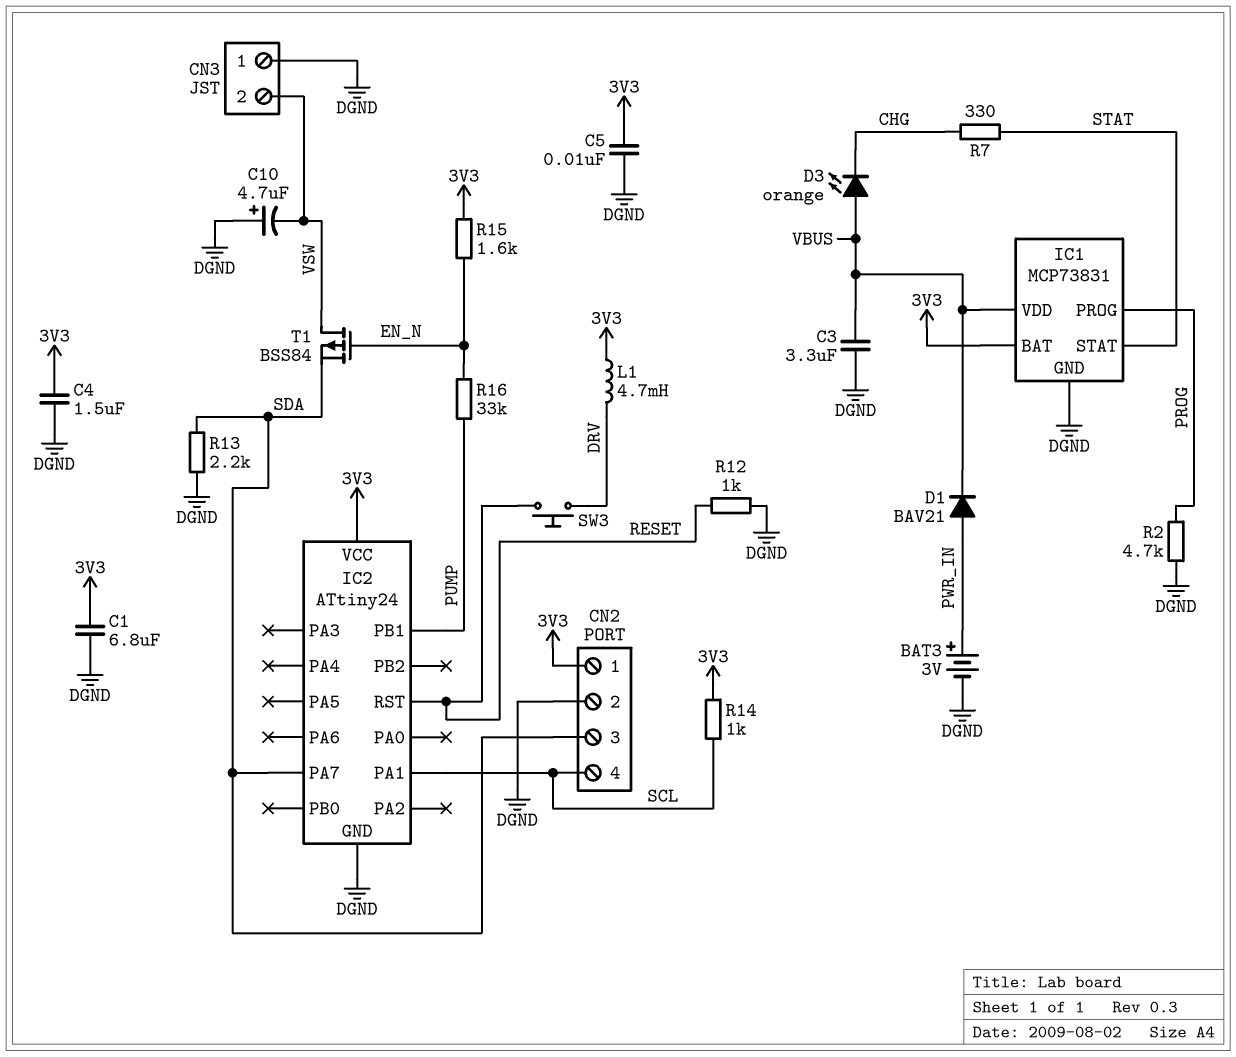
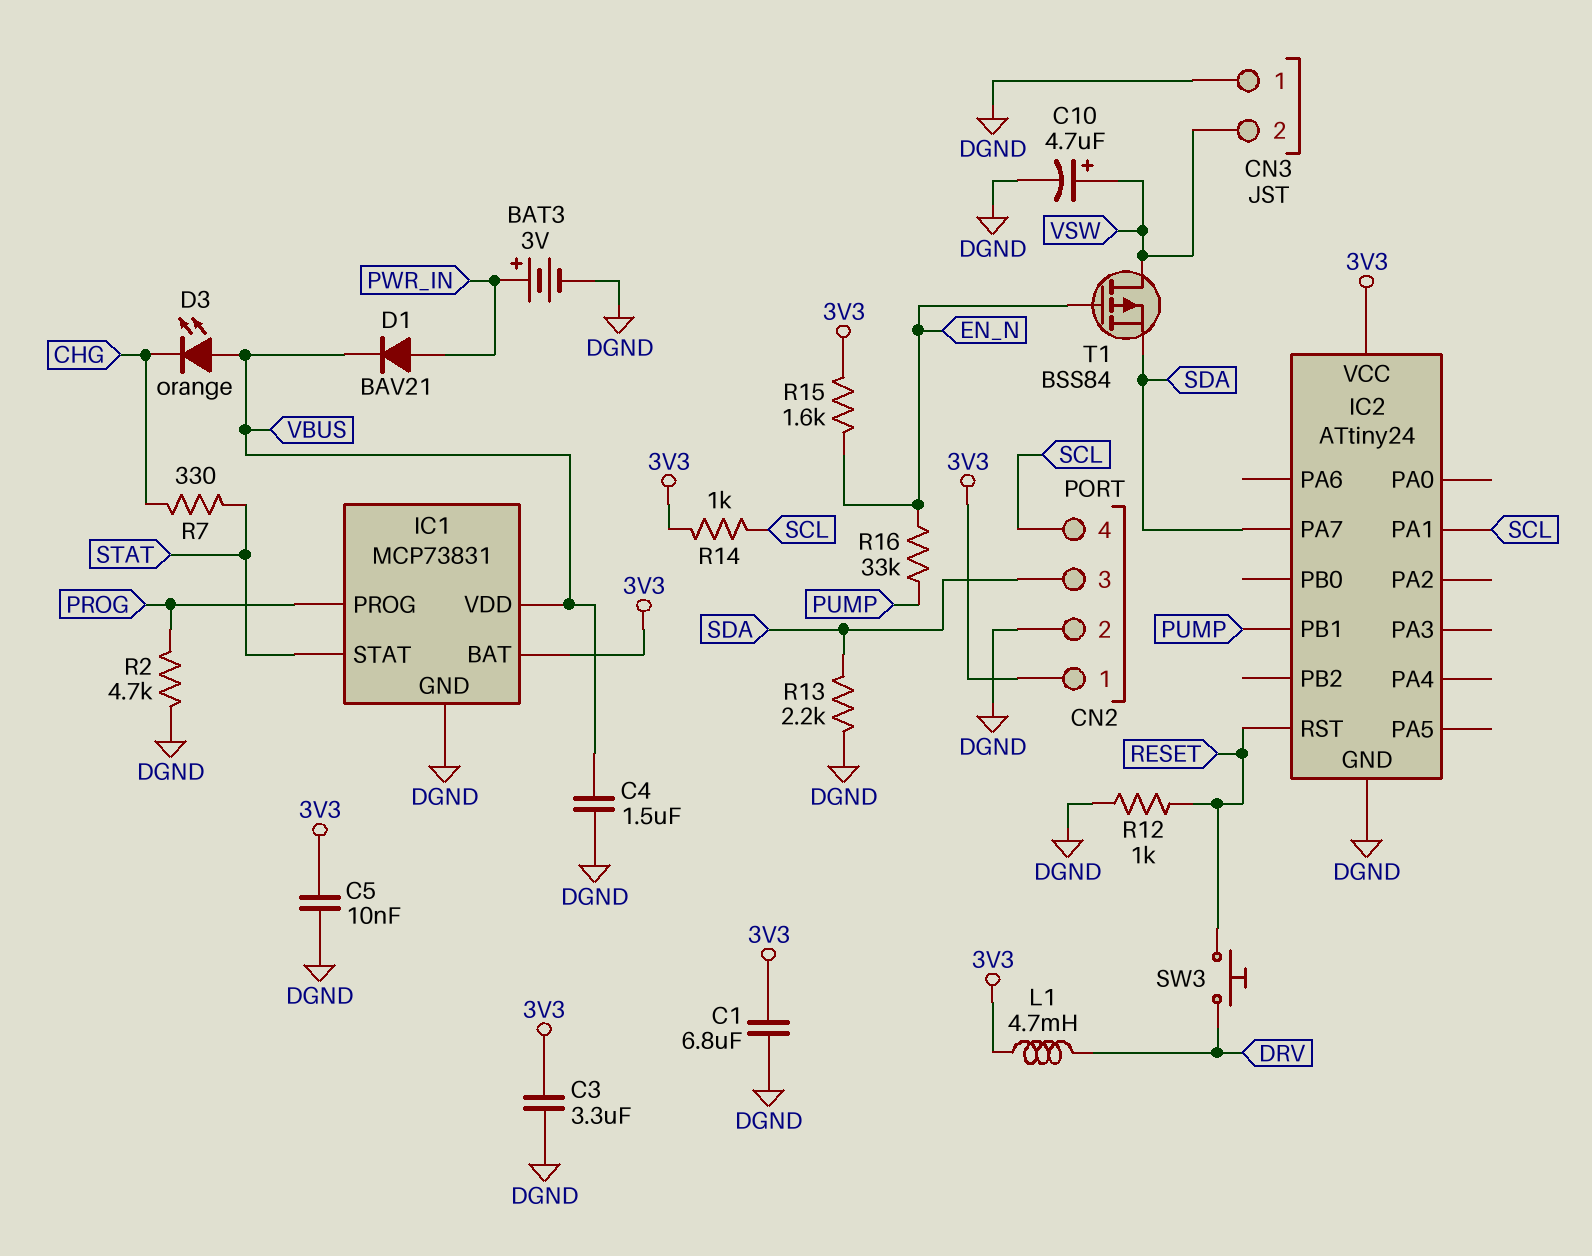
C3: 3.3uF (DGND, VBUS) -> 3.3uF (3V3, DGND)
C4: 1.5uF (3V3, DGND) -> 1.5uF (DGND, VBUS)
C10: 4.7uF (plus DGND, minus VSW) -> 4.7uF (plus VSW, minus DGND)

